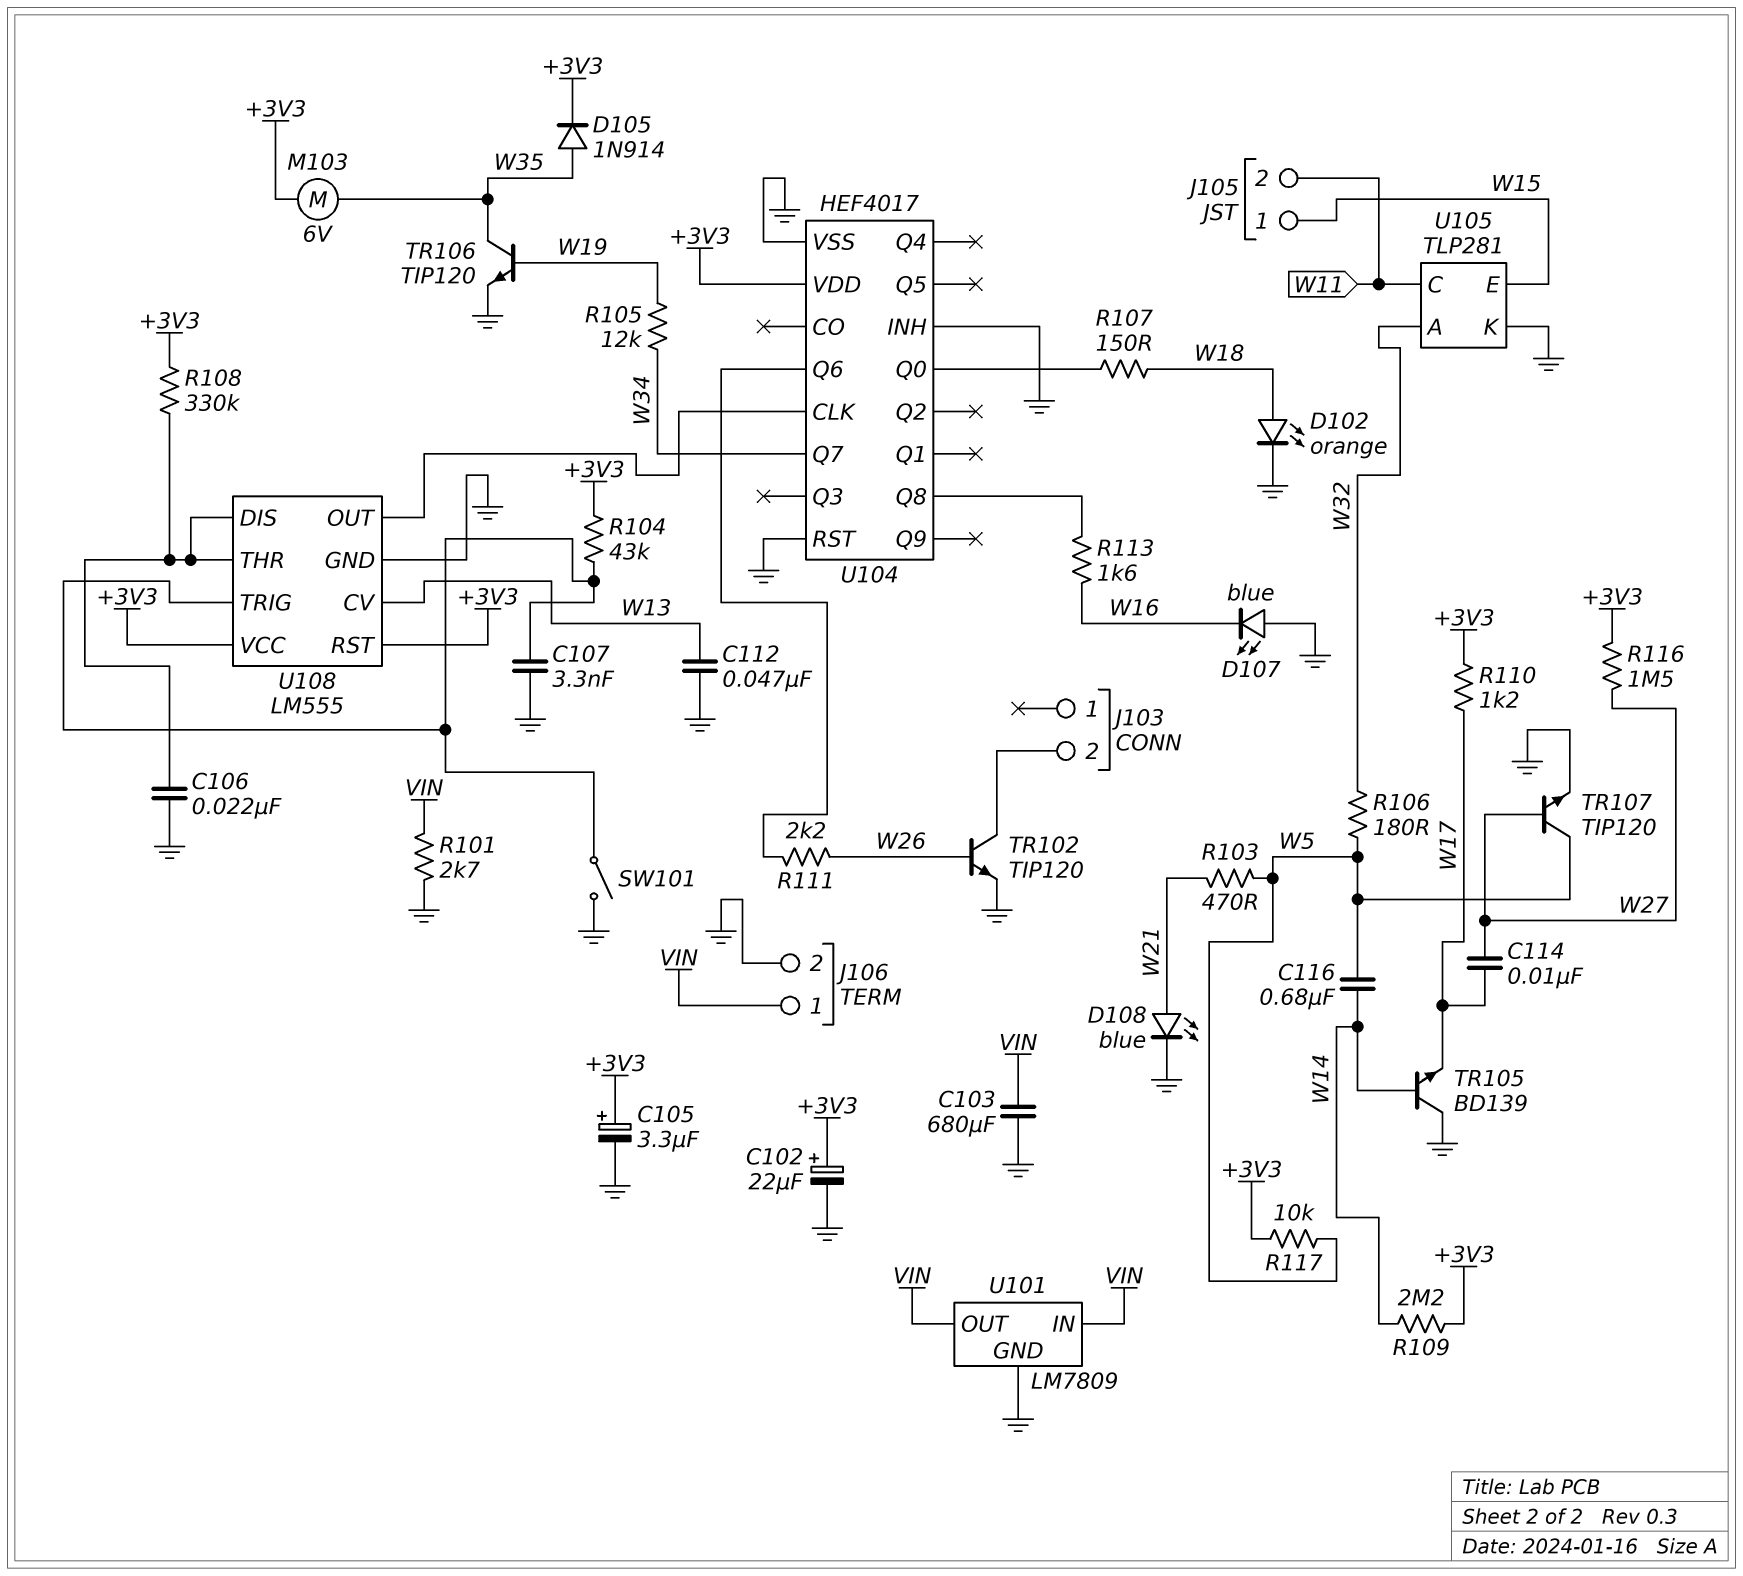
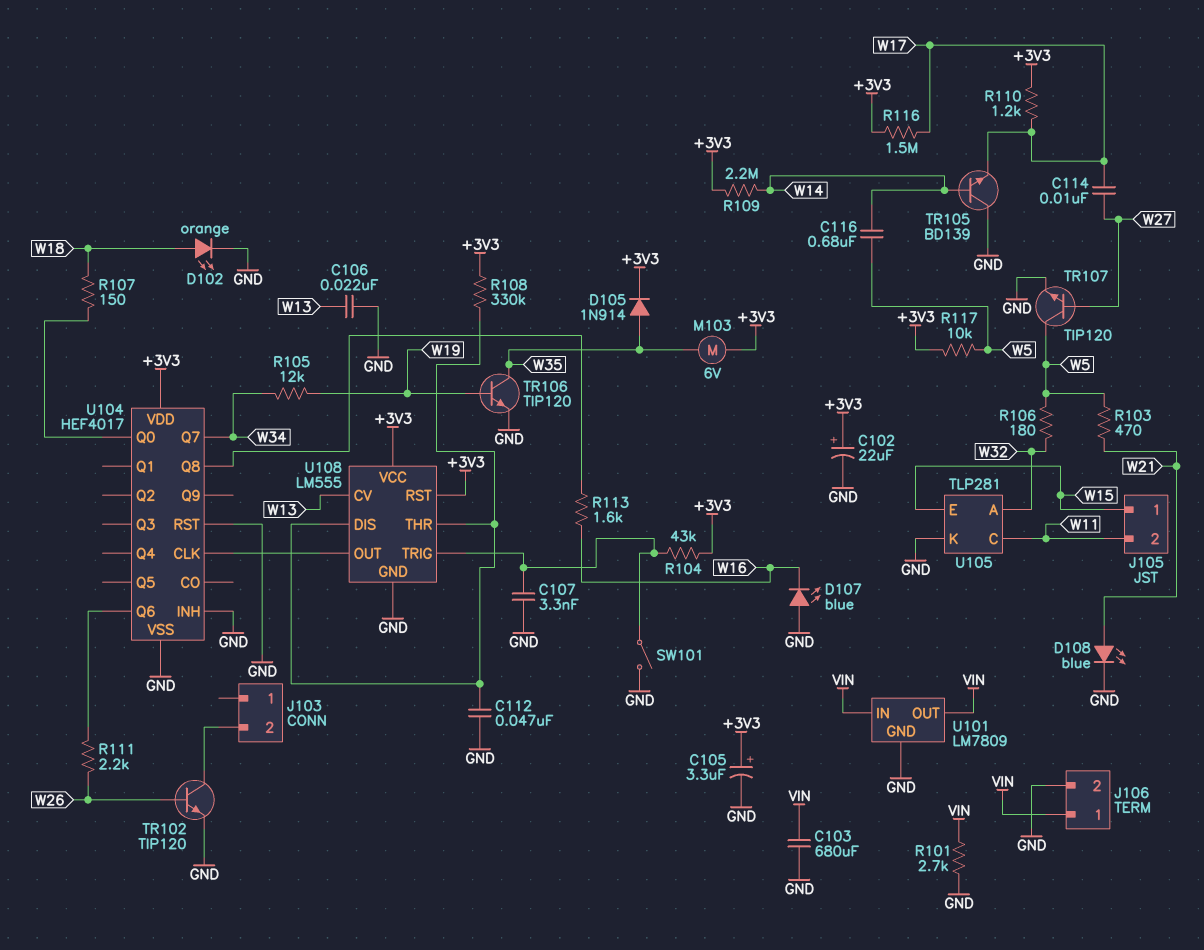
C106: 22nF (GND, U108/DIS) -> 22nF (GND, W13)
C112: 47nF (GND, W13) -> 47nF (GND, U108/DIS)
R116: 1.5M (+3V3, W27) -> 1.5M (+3V3, W17)

